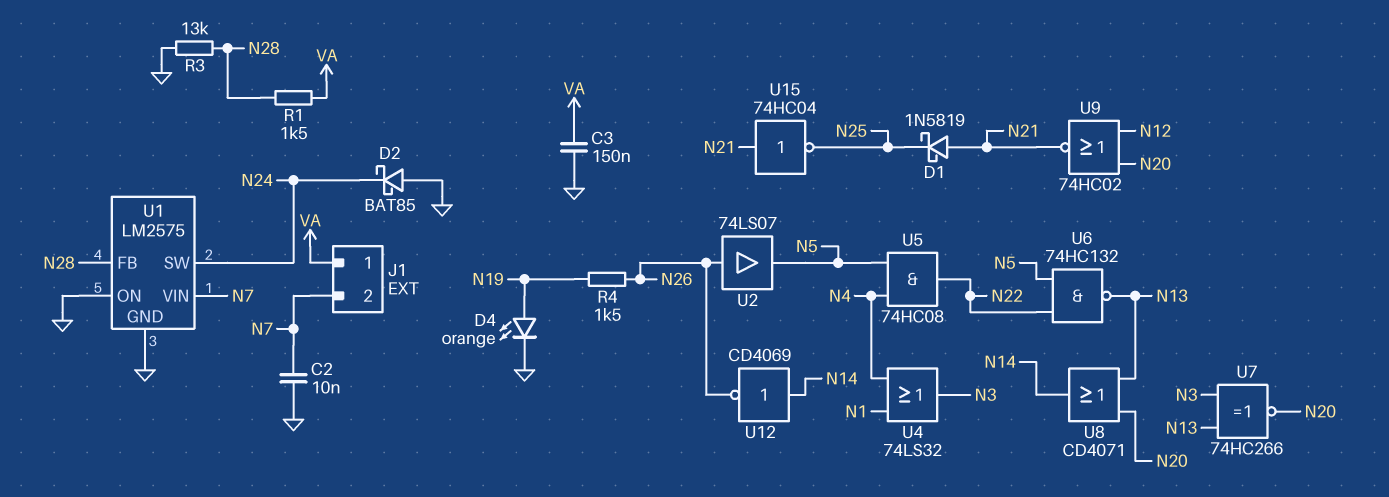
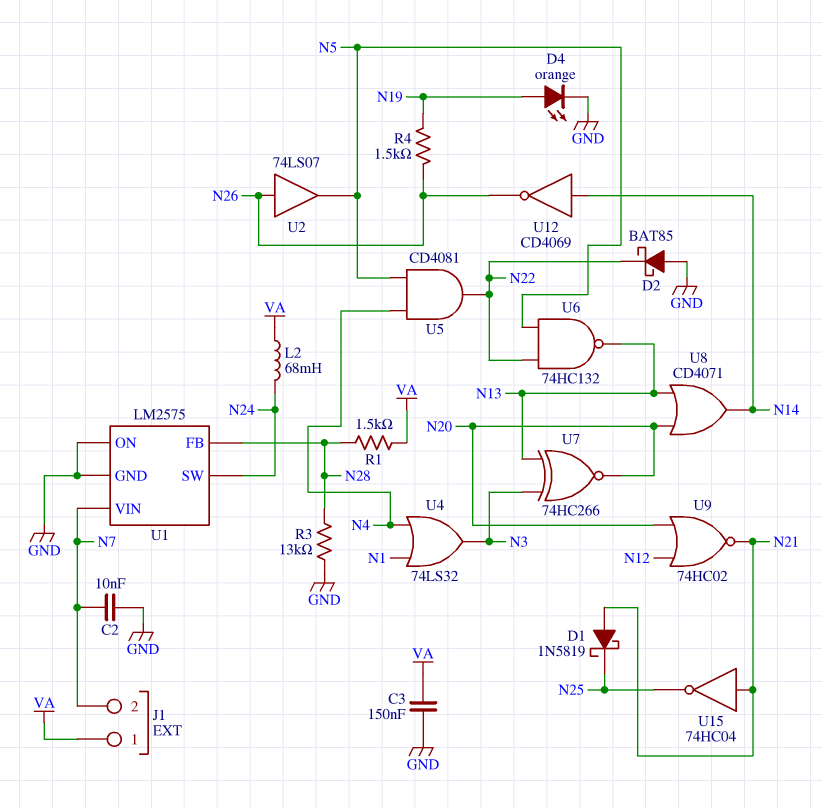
D2: schottky BAT85 (A GND, K N24) -> schottky BAT85 (A GND, K N22)
L2: none -> 68mH (N24, VA)
U5: AND 74HC08 (in N4, in N5, out N22) -> AND CD4081 (in N4, in N5, out N22)

